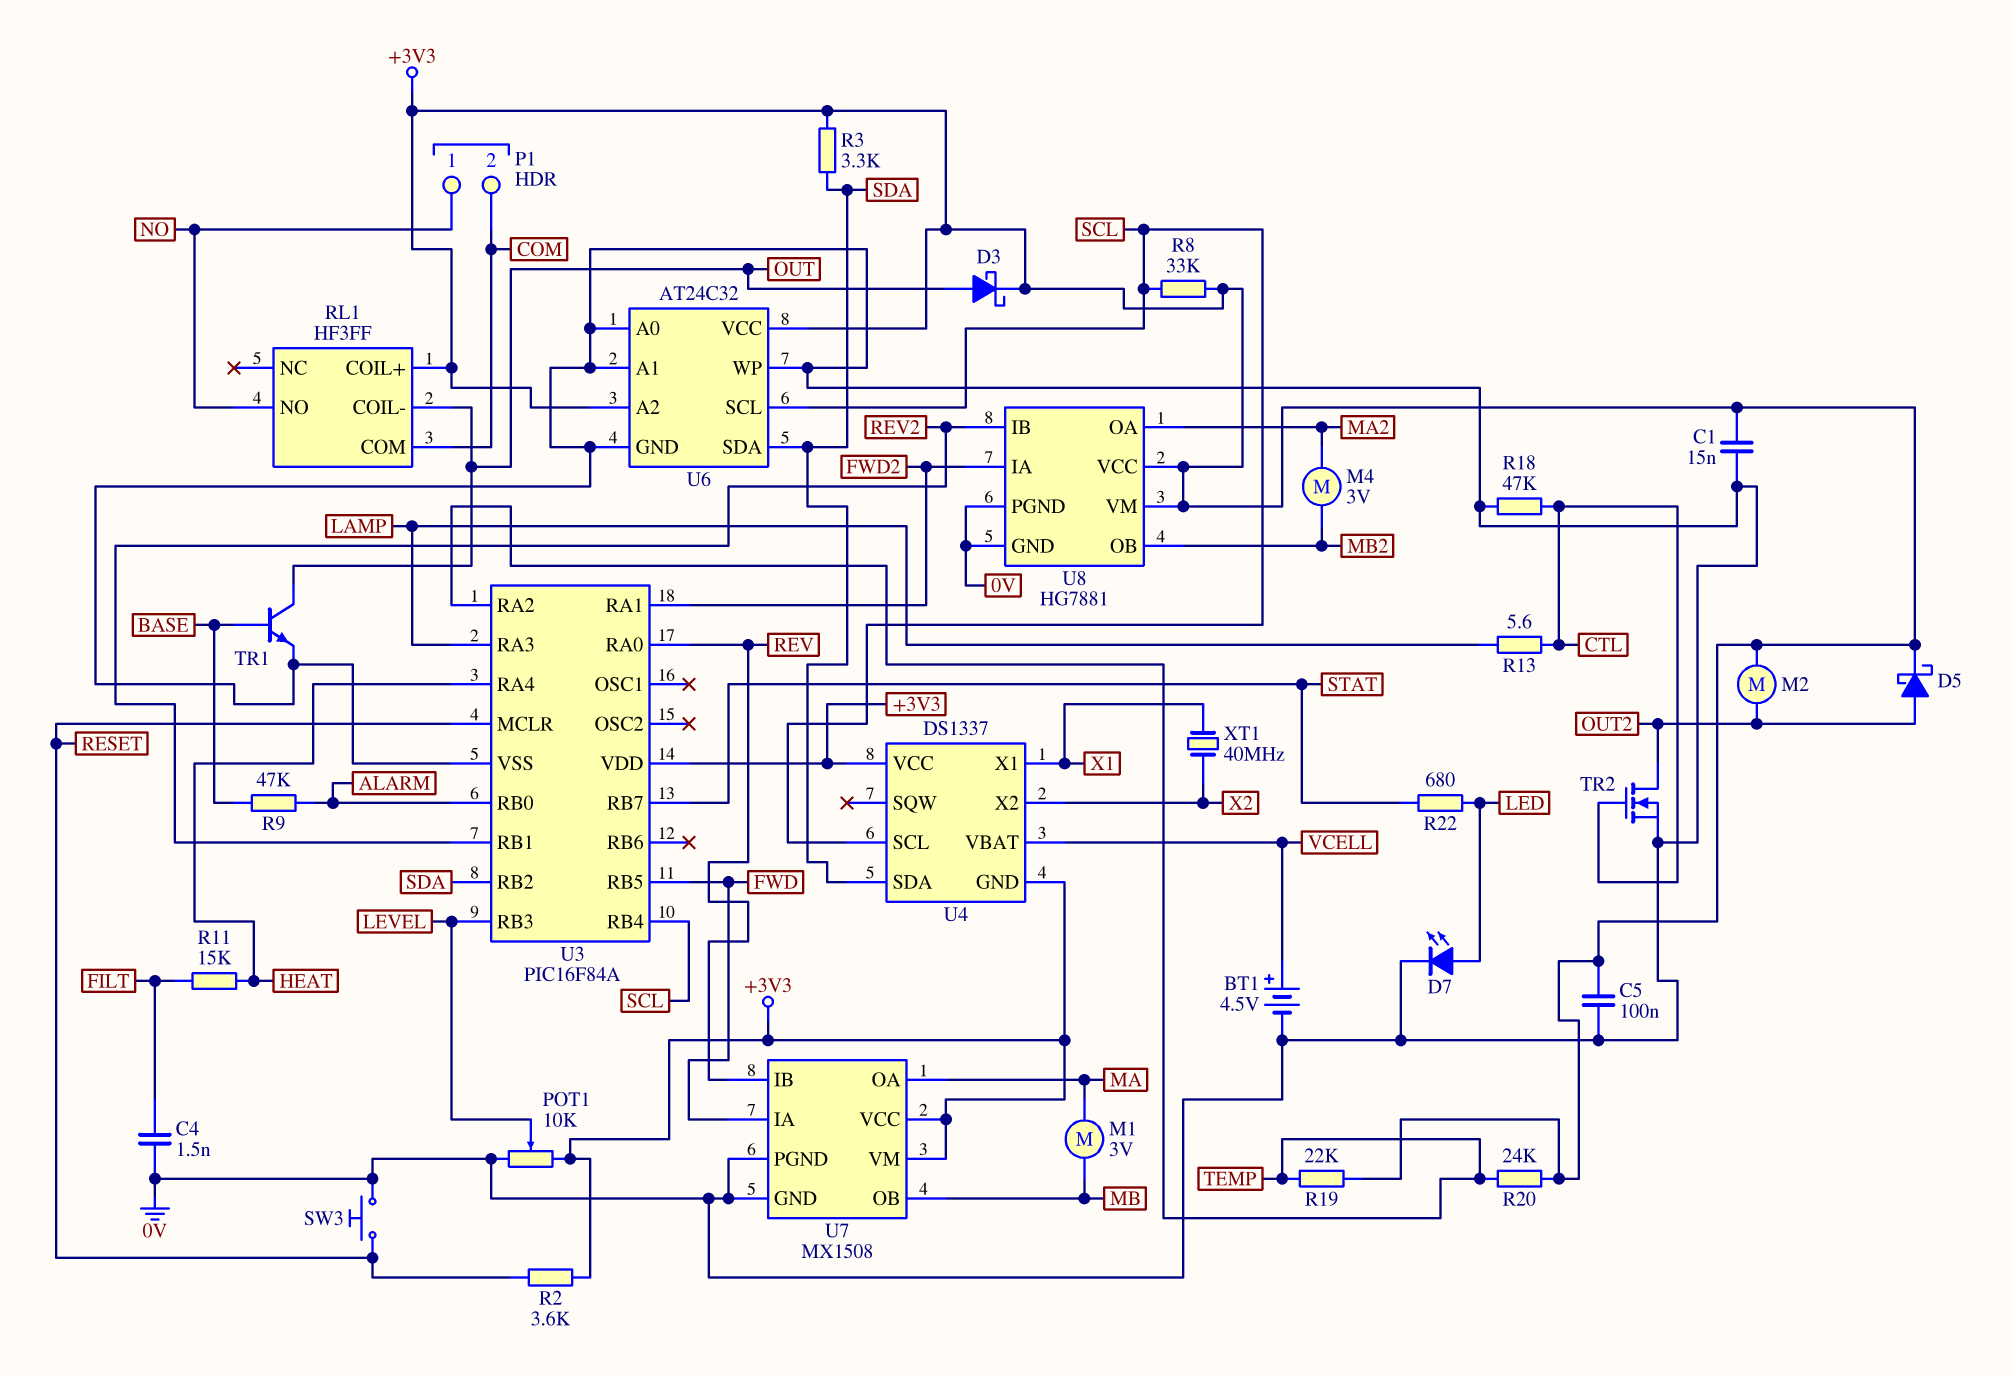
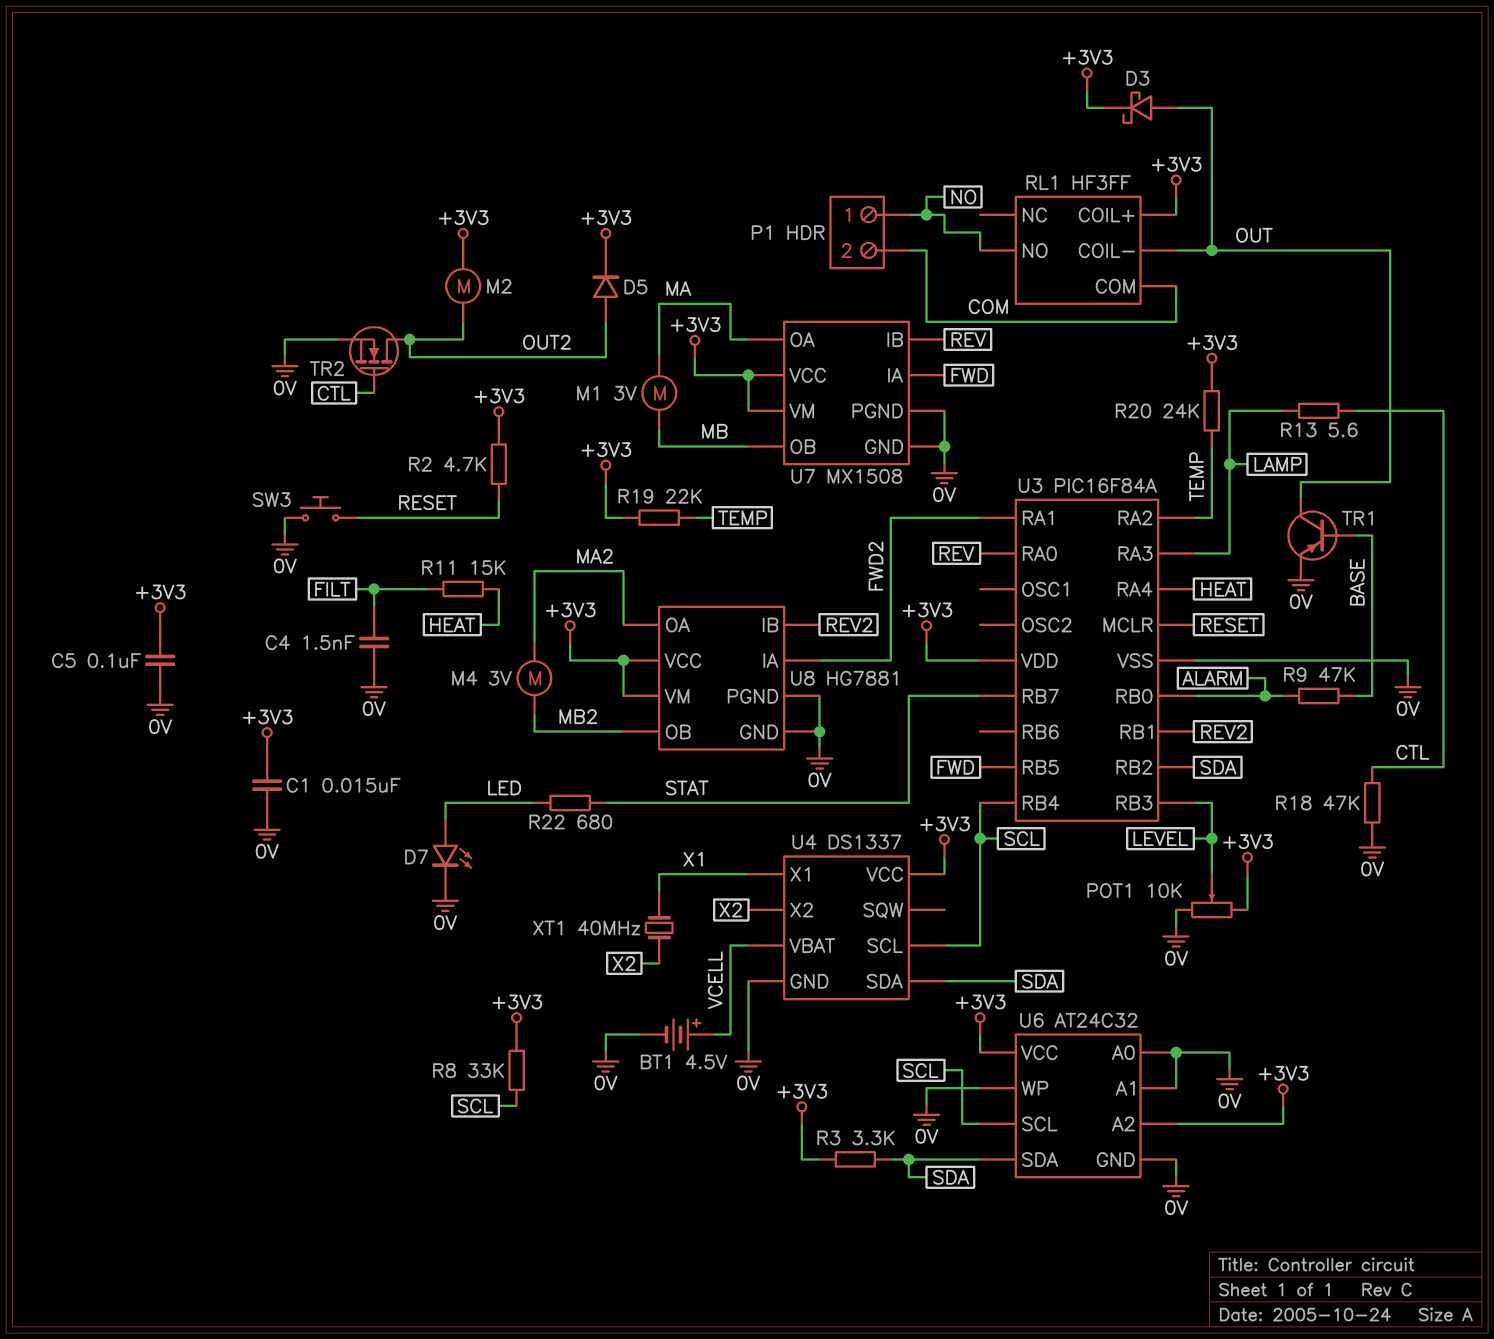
D5: schottky (A OUT2, K +3V3) -> diode (A OUT2, K +3V3)
R2: 3.6k (+3V3, RESET) -> 4.7k (+3V3, RESET)
TR1: NPN (B BASE, C OUT, E 0V) -> PNP (B BASE, C OUT, E 0V)
U4 pin GND: +3V3 -> 0V

